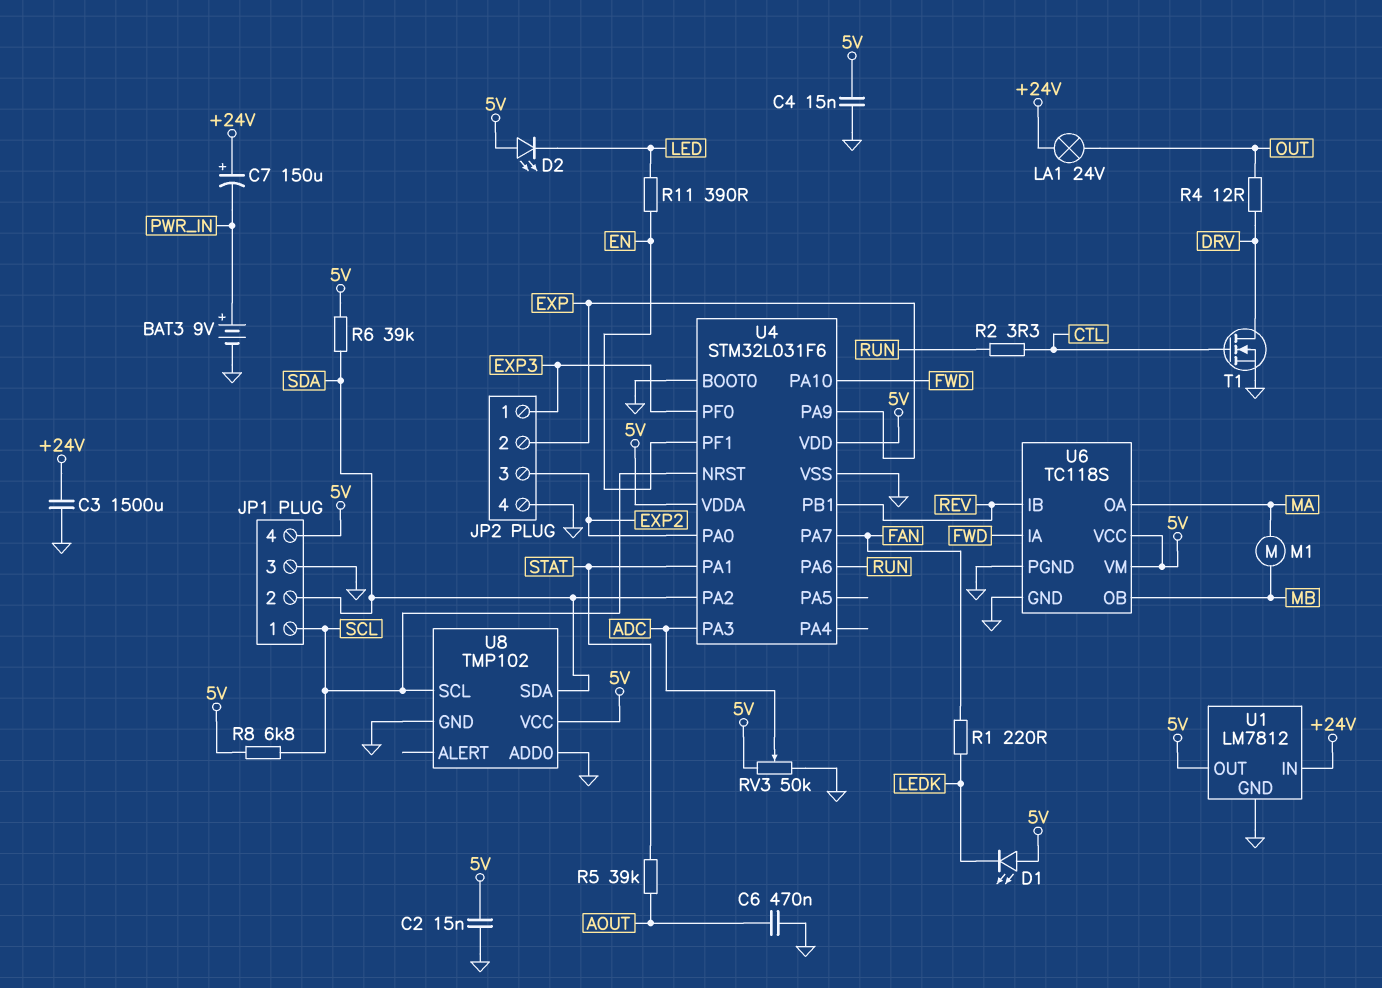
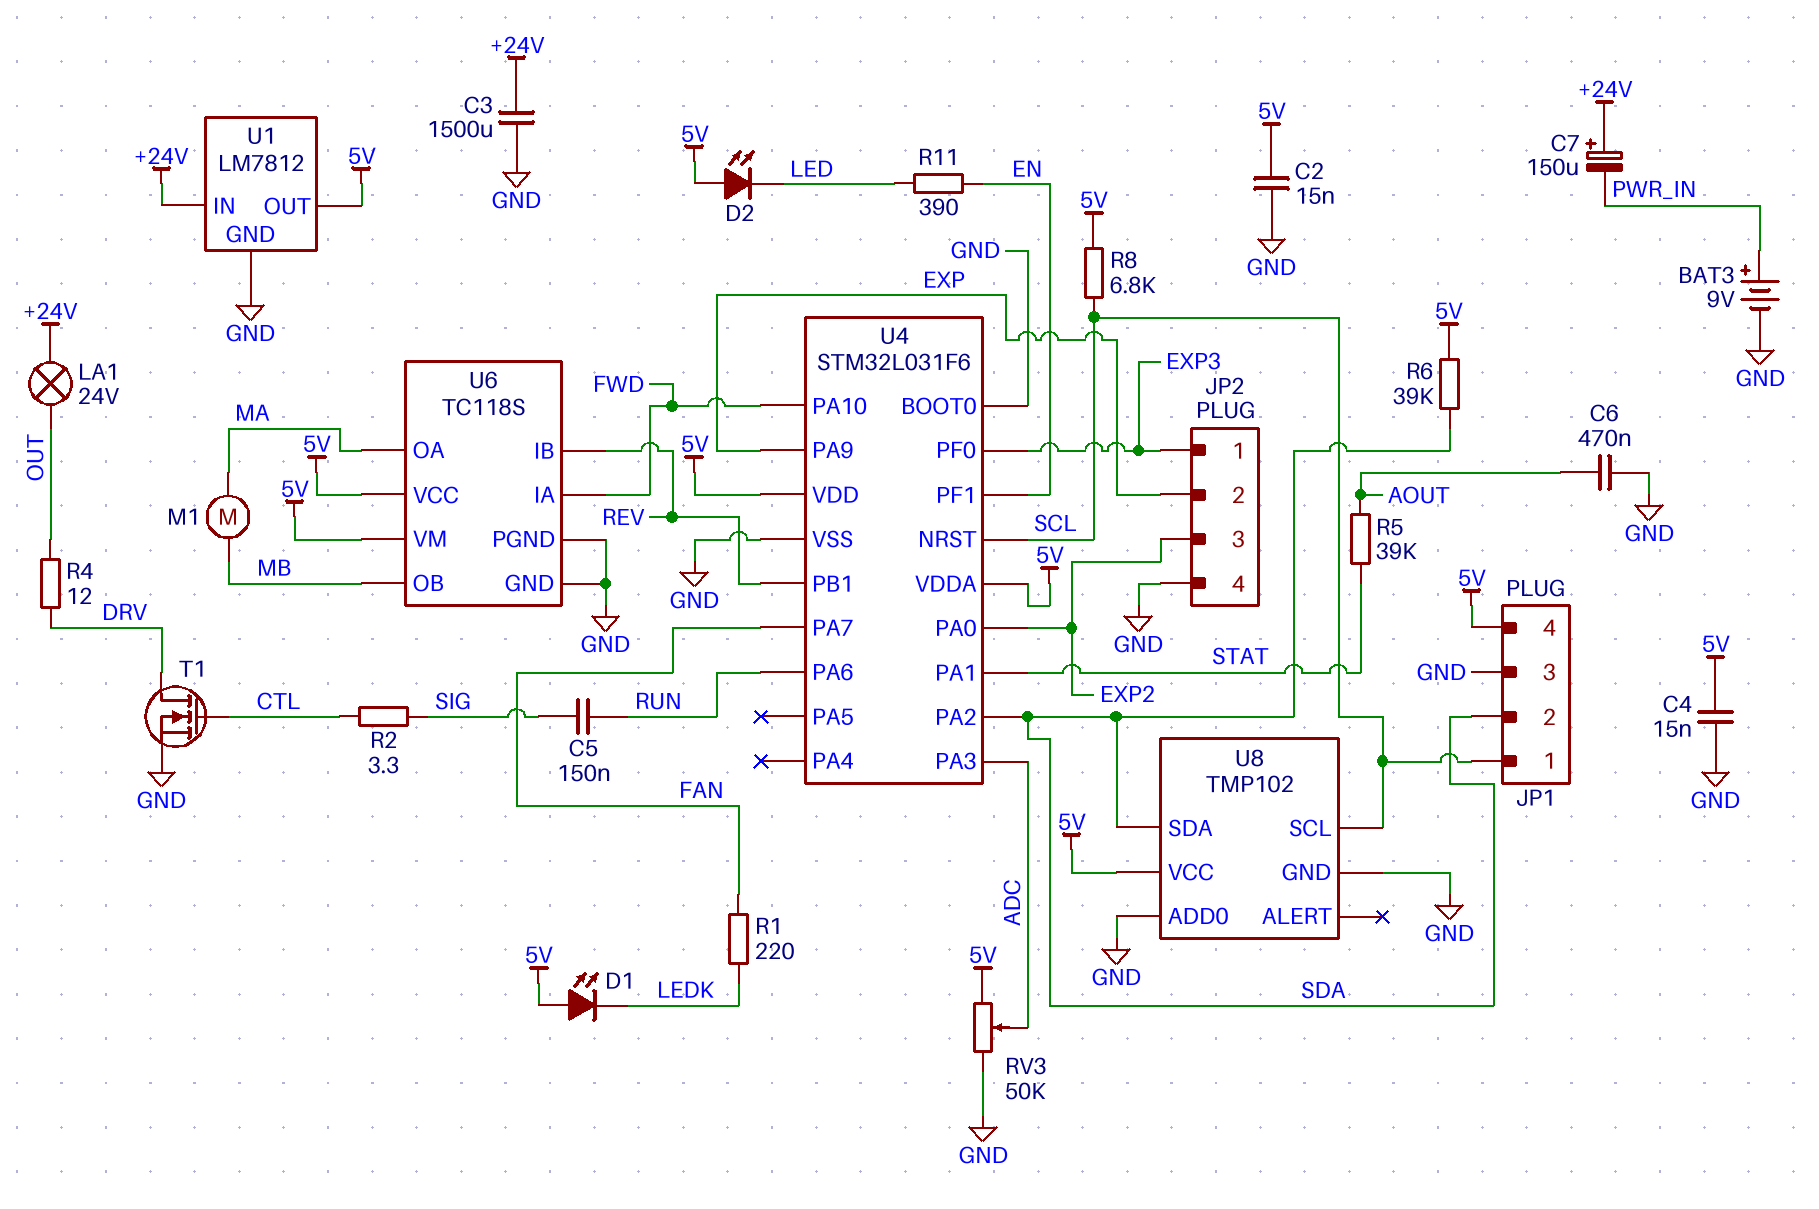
C5: none -> 150nF (RUN, SIG)
R2: 3.3 (CTL, RUN) -> 3.3 (CTL, SIG)

